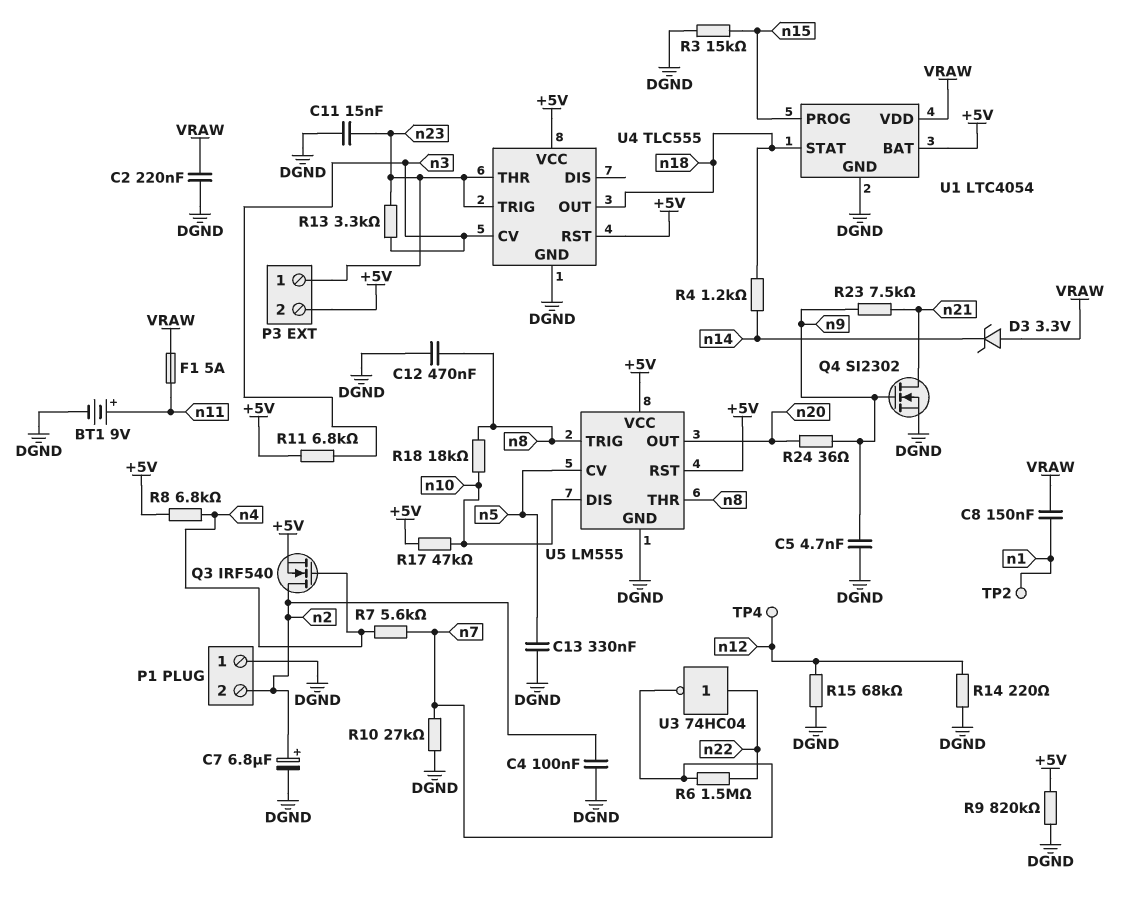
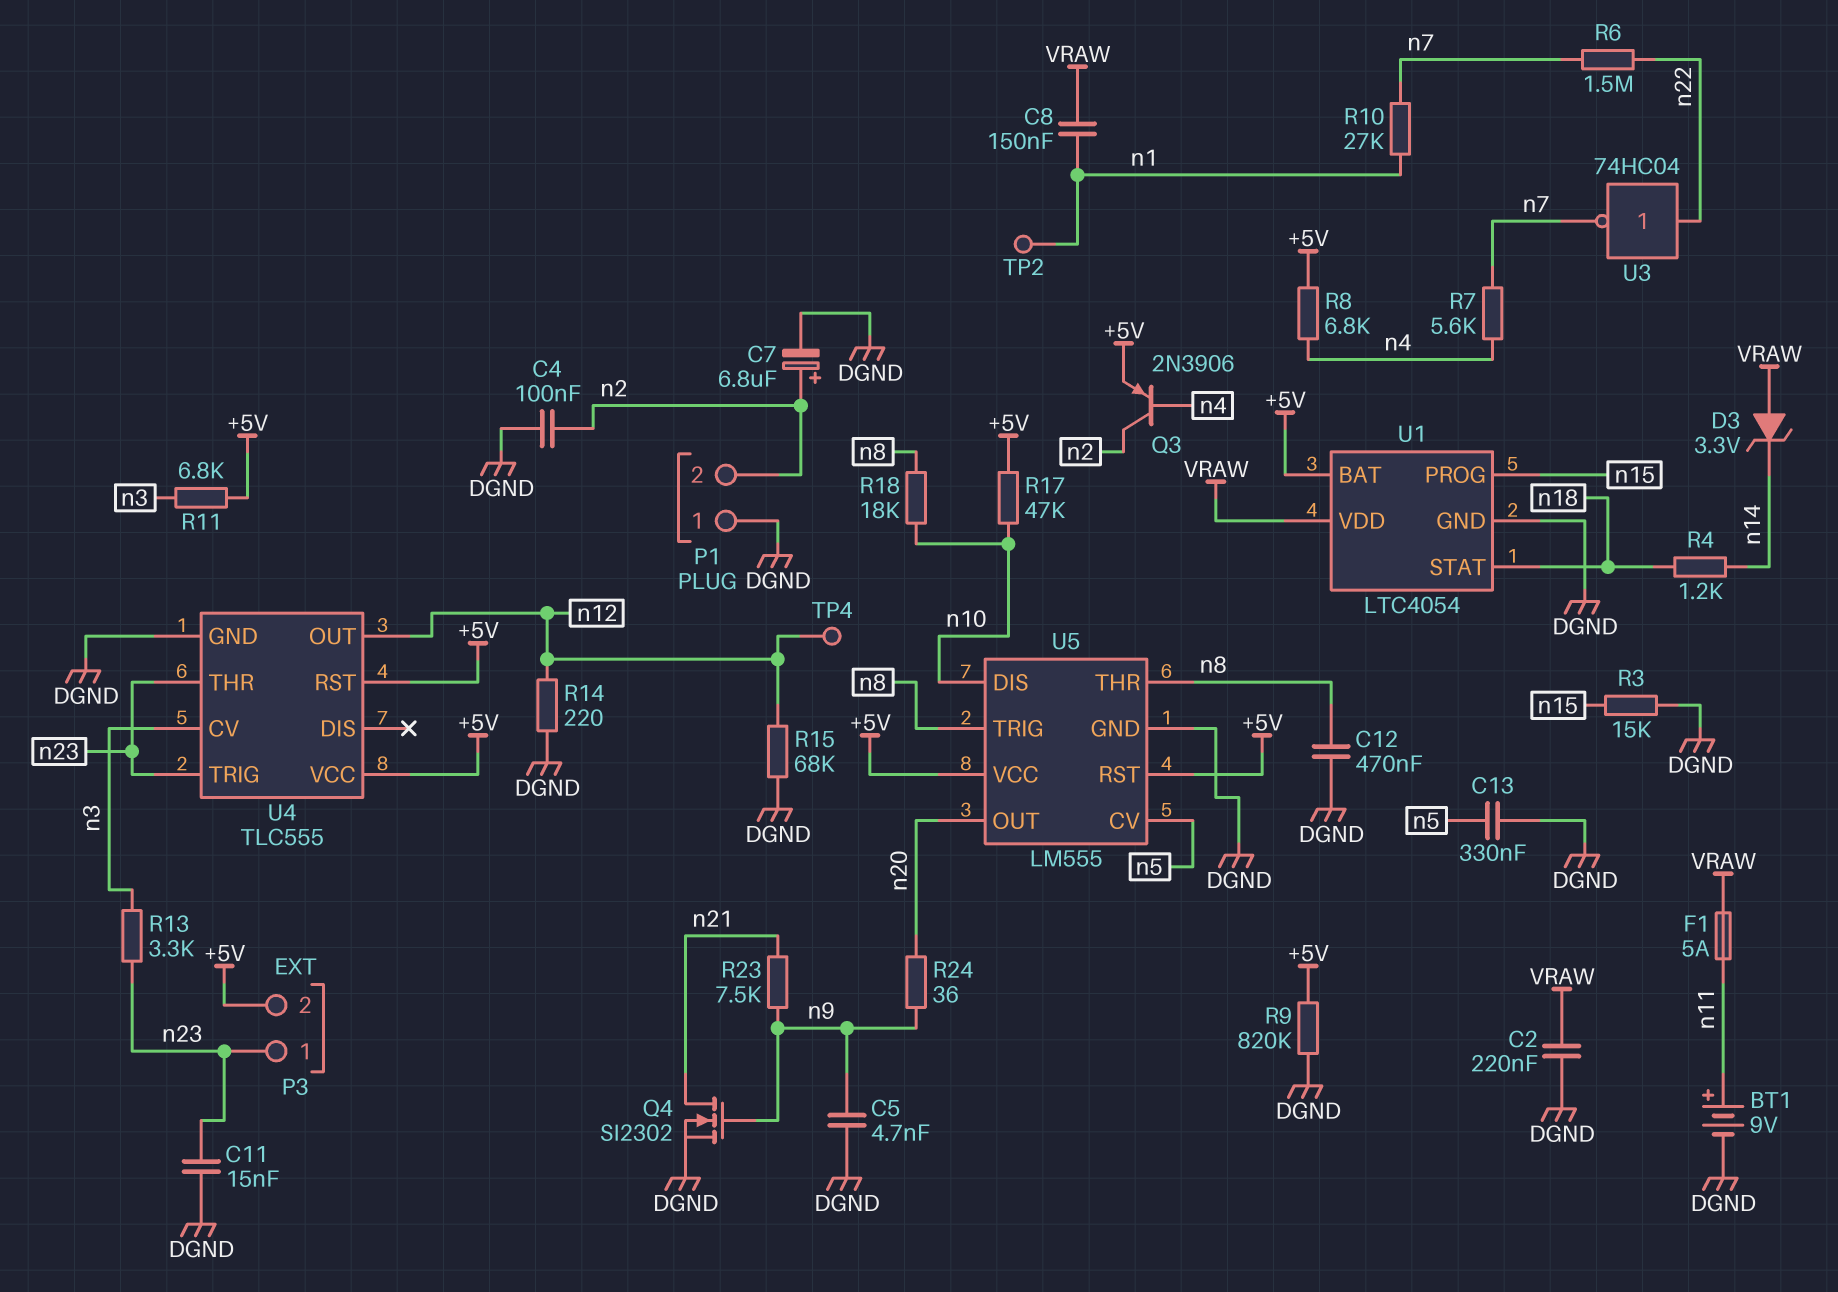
Q3: NMOS IRF540 (G n4, D n2, S +5V) -> PNP 2N3906 (B n4, C n2, E +5V)
R10: 27k (DGND, n7) -> 27k (n1, n7)
U4 pin OUT: n18 -> n12

